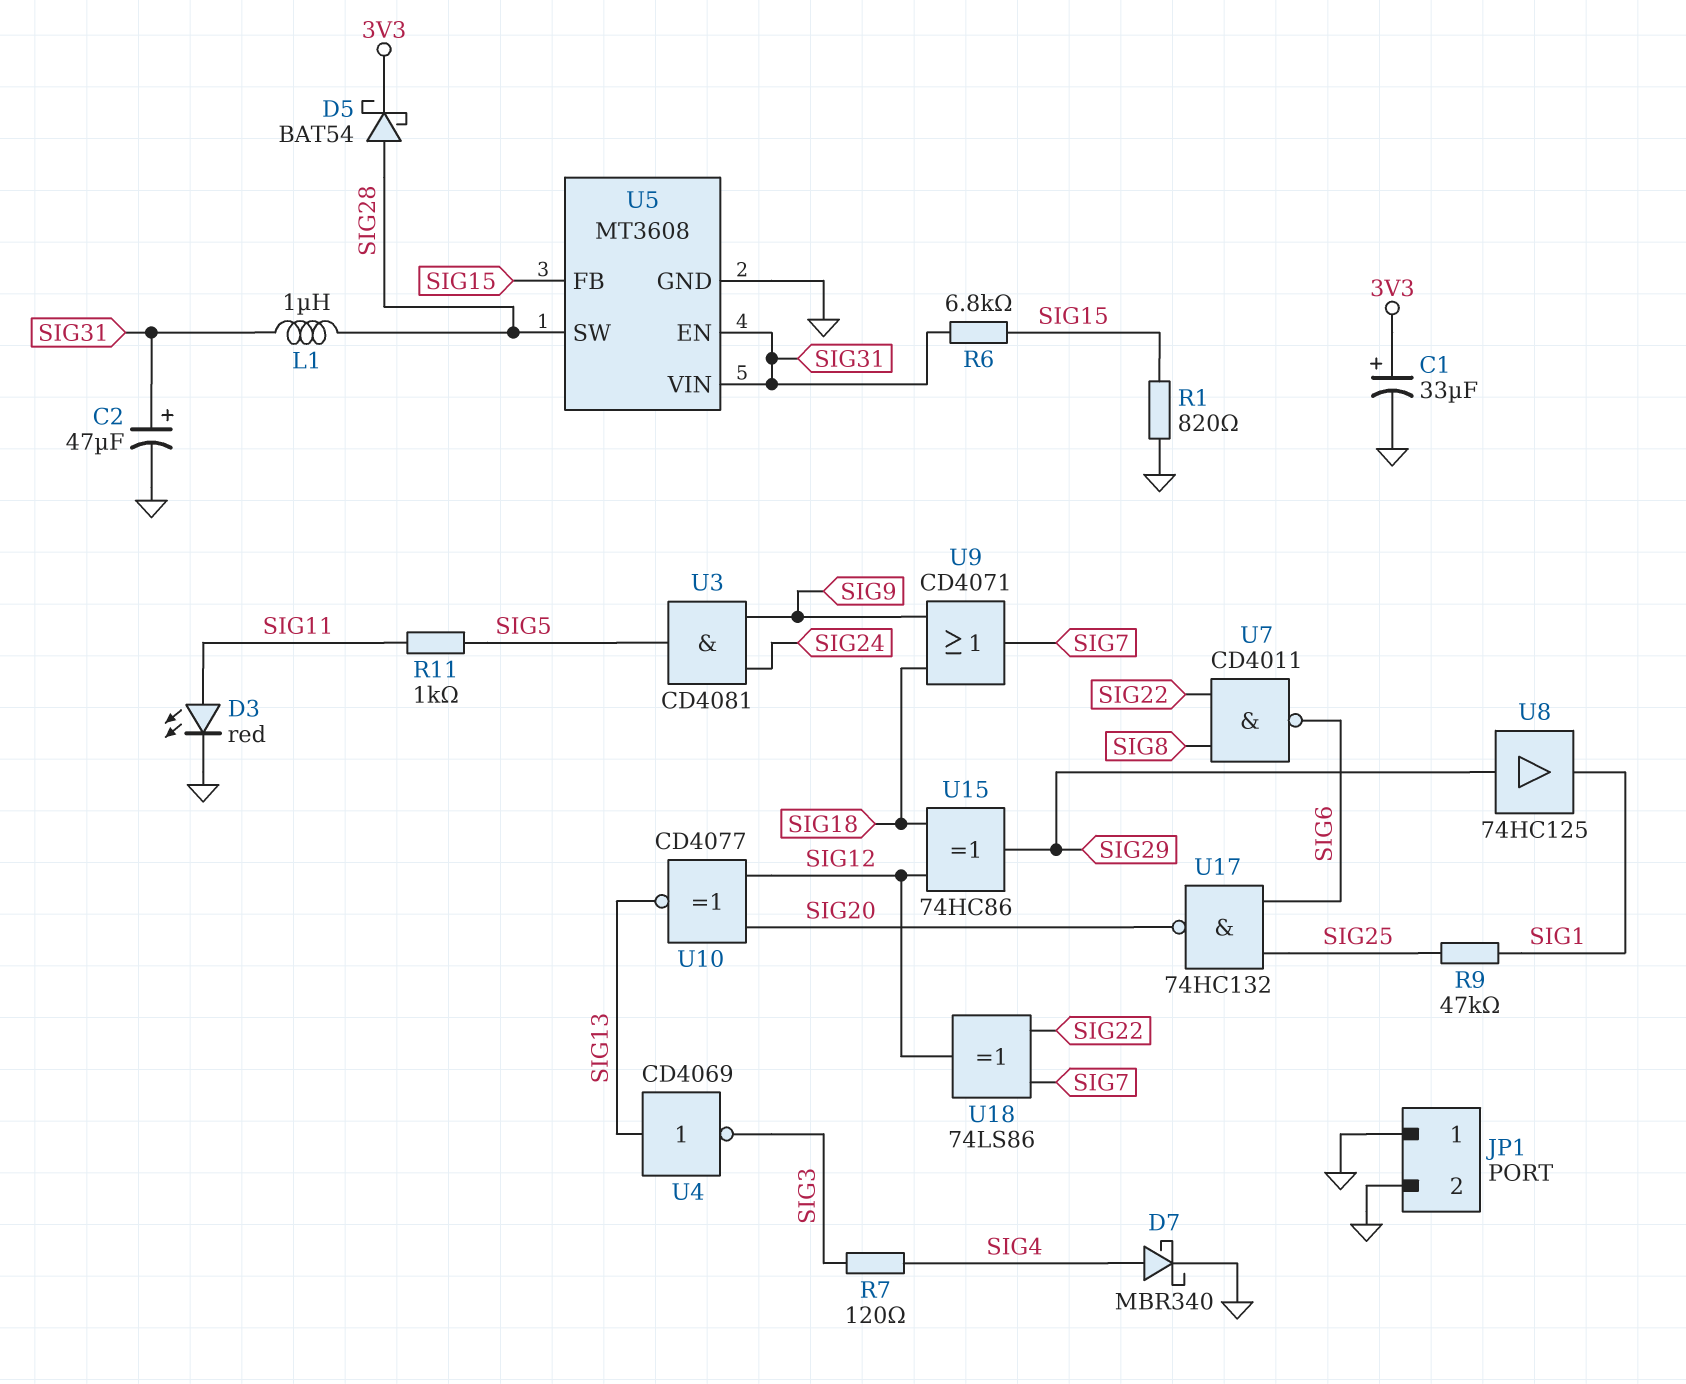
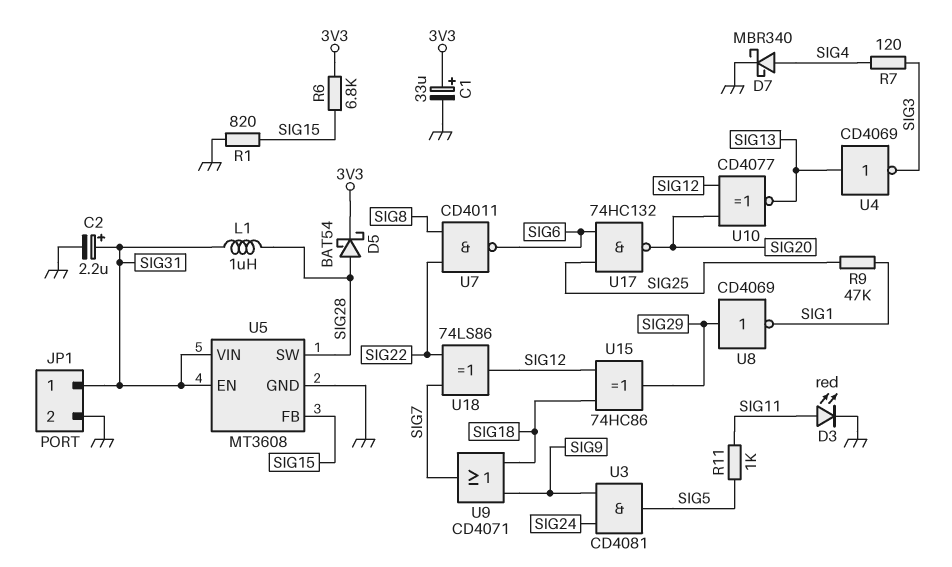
C2: 47uF (plus SIG31, minus GND) -> 2.2uF (plus SIG31, minus GND)
JP1 pin 1: GND -> SIG31
R6: 6.8k (SIG15, SIG31) -> 6.8k (3V3, SIG15)
U8: buffer 74HC125 (in SIG29, out SIG1) -> NOT CD4069 (in SIG29, out SIG1)

